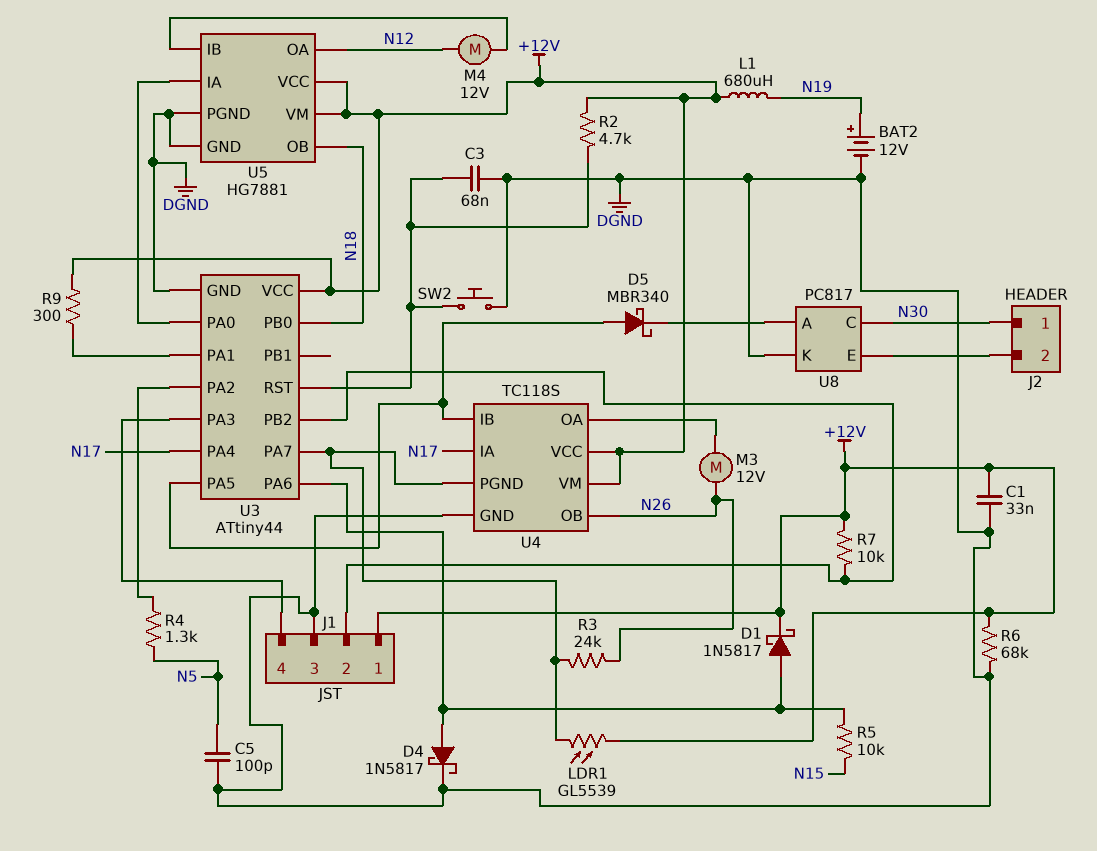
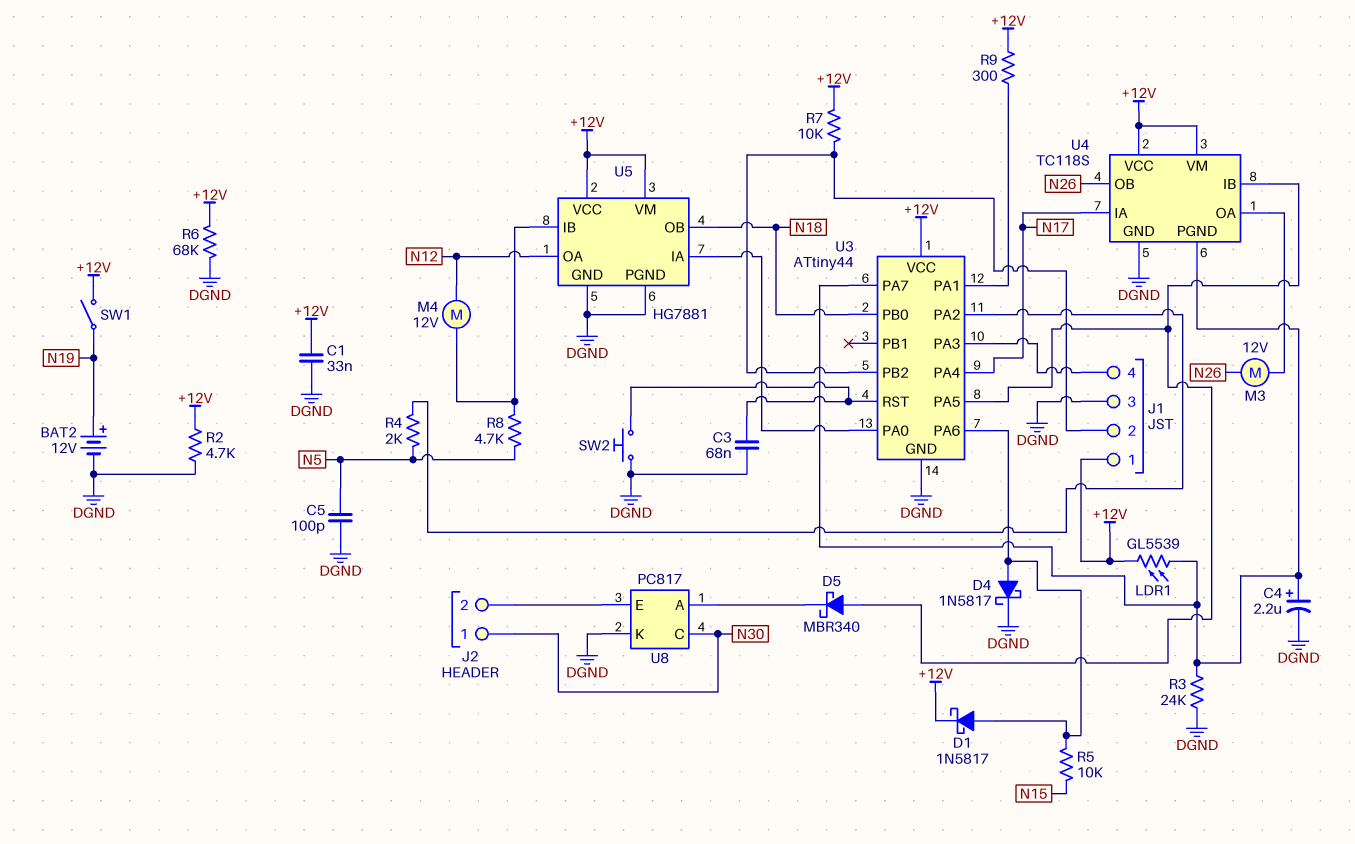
C4: none -> 2.2uF (plus U3/PA7, minus DGND)
L1: 680uH (+12V, N19) -> none
R2: 4.7k (+12V, U3/RST) -> 4.7k (+12V, DGND)
R3: 24k (N26, U3/PA7) -> 24k (DGND, U3/PA7)
R4: 1.3k (N5, U3/PA2) -> 2k (N5, U3/PA2)
R8: none -> 4.7k (N5, U5/IB)
SW1: none -> switch (+12V, N19)

